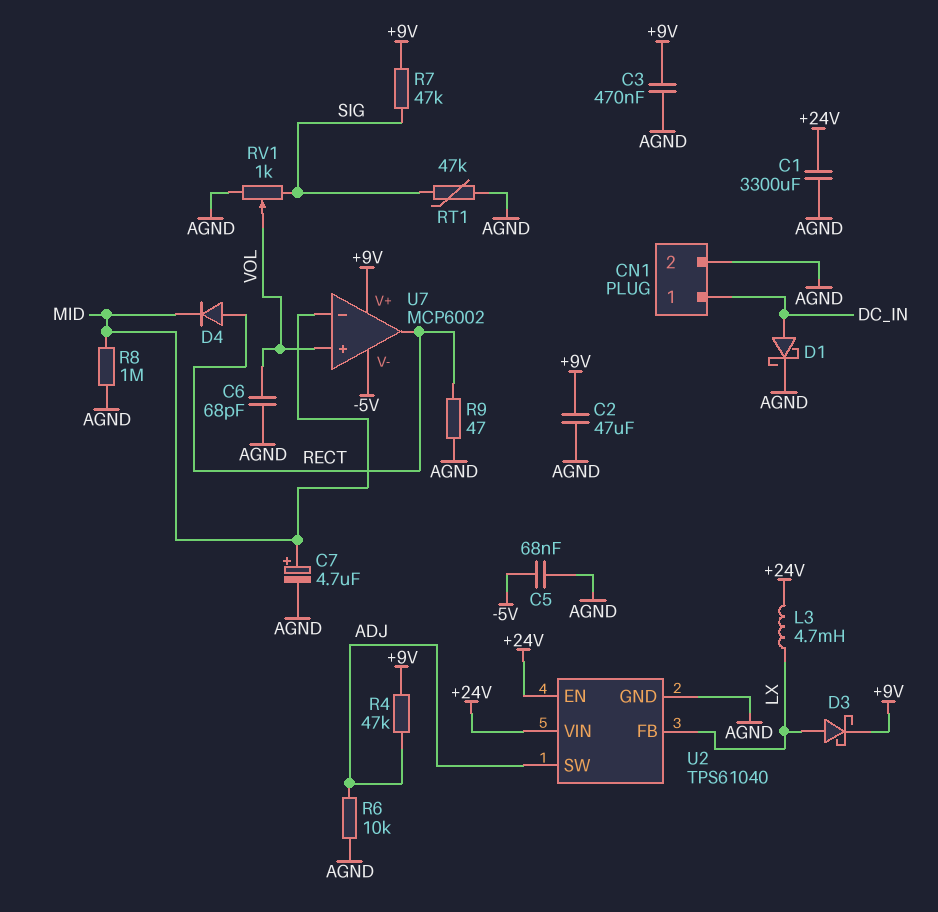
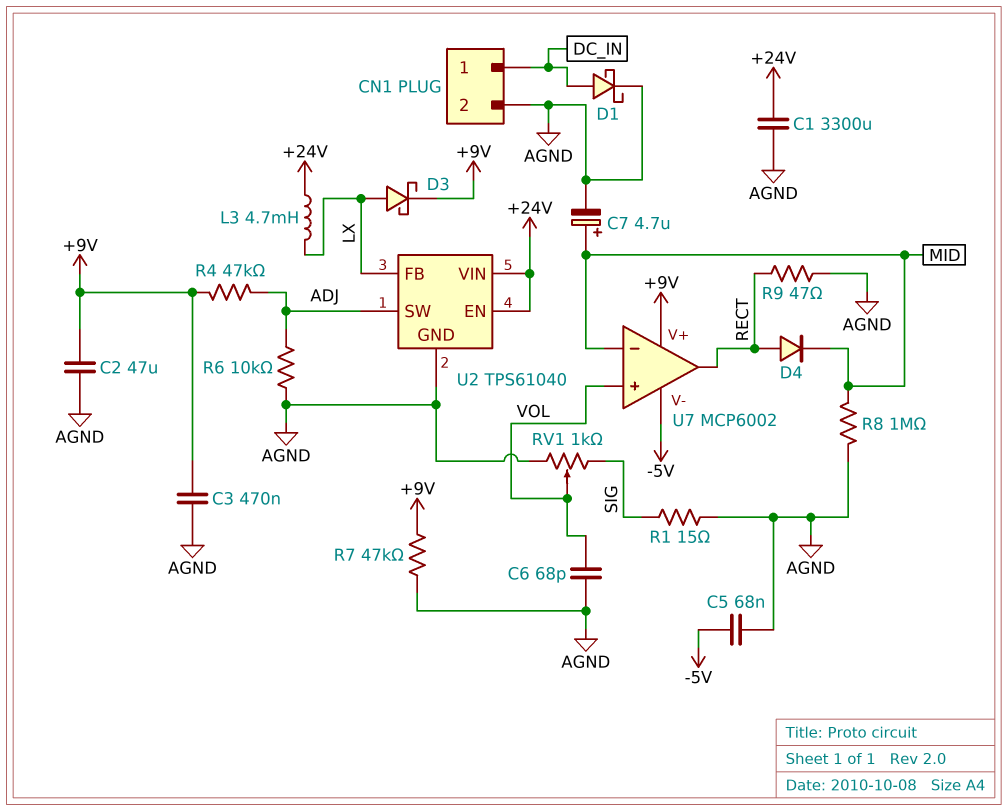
R1: none -> 15 (AGND, SIG)
R7: 47k (+9V, SIG) -> 47k (+9V, AGND)
RT1: 47k (AGND, SIG) -> none

